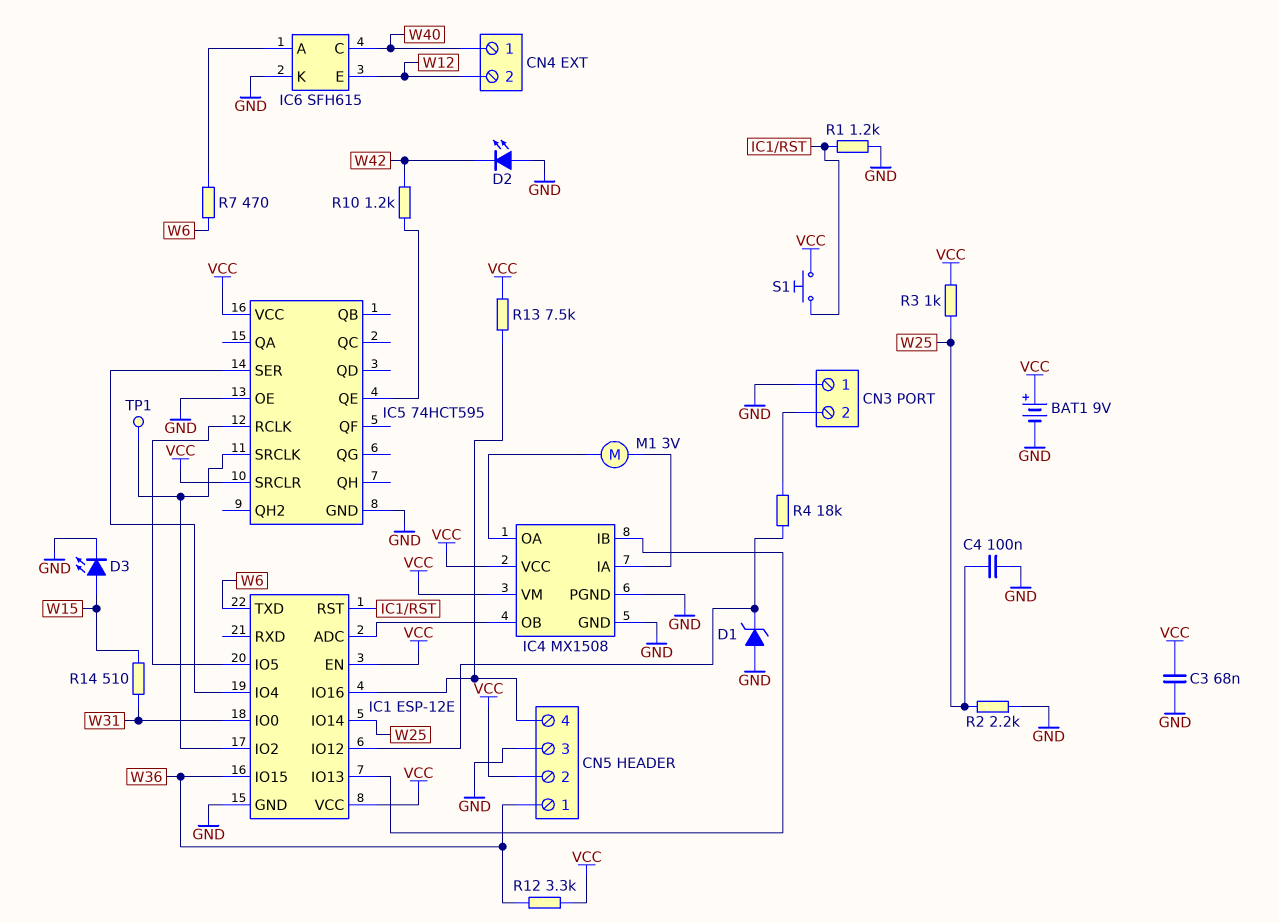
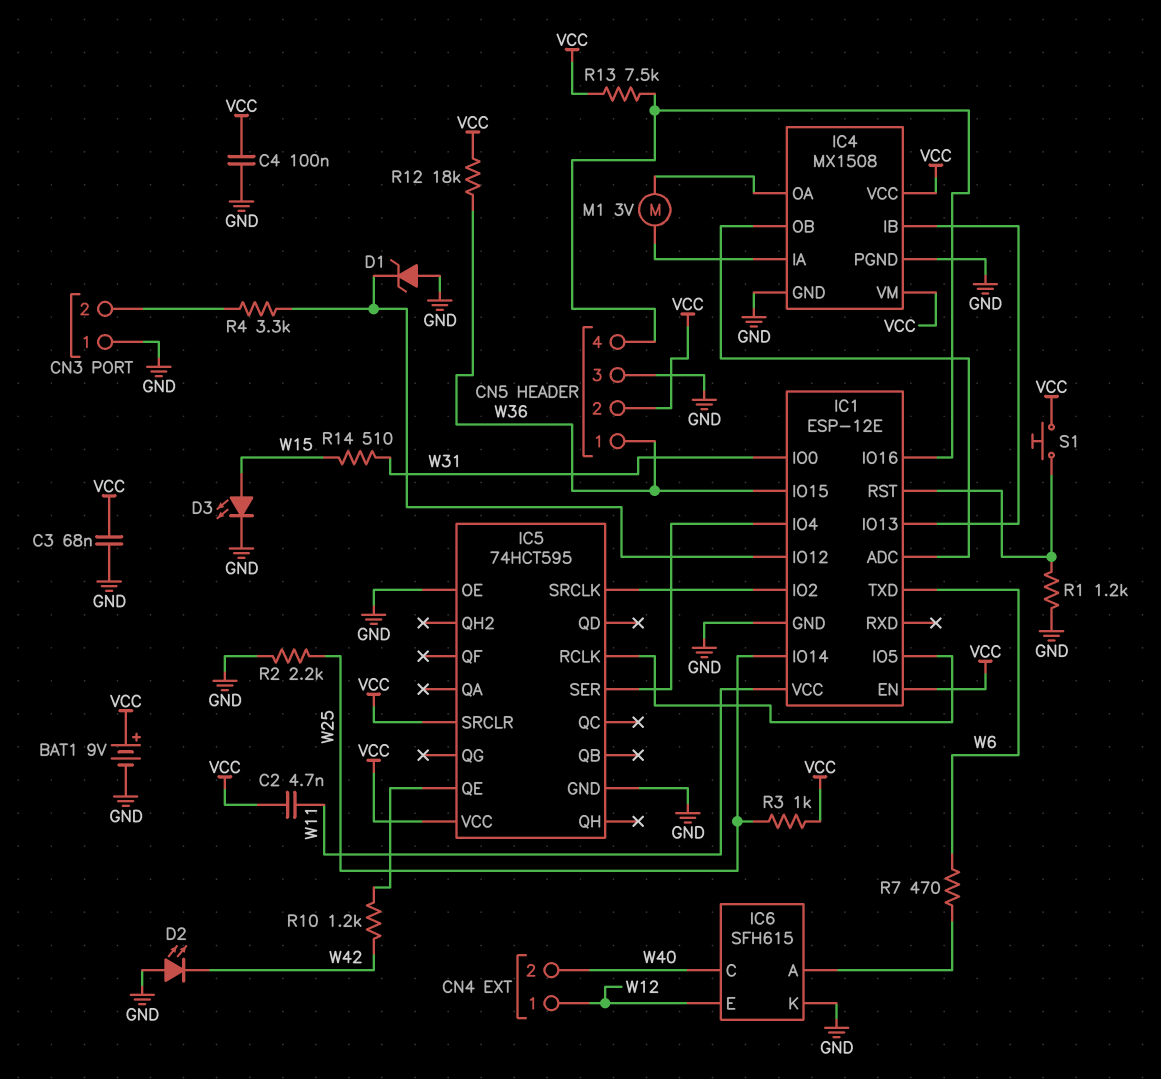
C2: none -> 4.7nF (VCC, W11)
C4: 100nF (GND, W25) -> 100nF (GND, VCC)
CN4 pin 1: W40 -> W12
CN4 pin 2: W12 -> W40
IC1 pin VCC: VCC -> W11
R4: 18k (CN3/2, IC1/IO12) -> 3.3k (CN3/2, IC1/IO12)
R12: 3.3k (VCC, W36) -> 18k (VCC, W36)
TP1: test point (IC1/IO2) -> none

